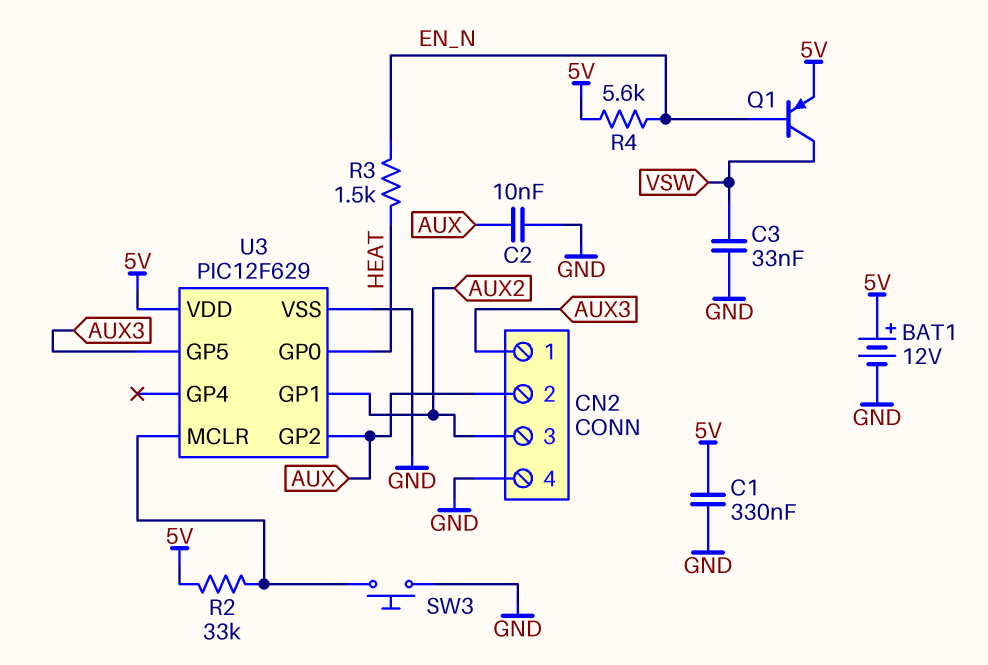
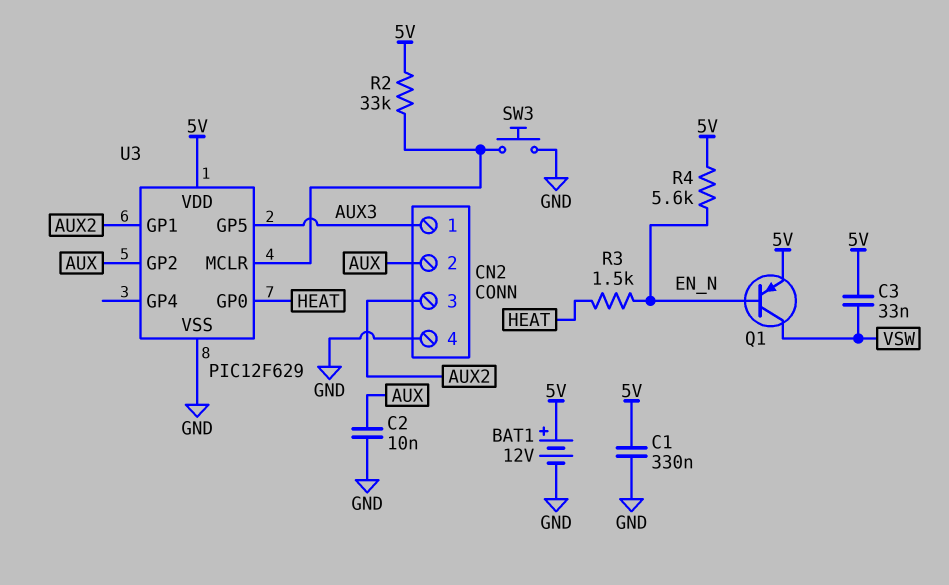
C3: 33nF (GND, VSW) -> 33nF (5V, VSW)

